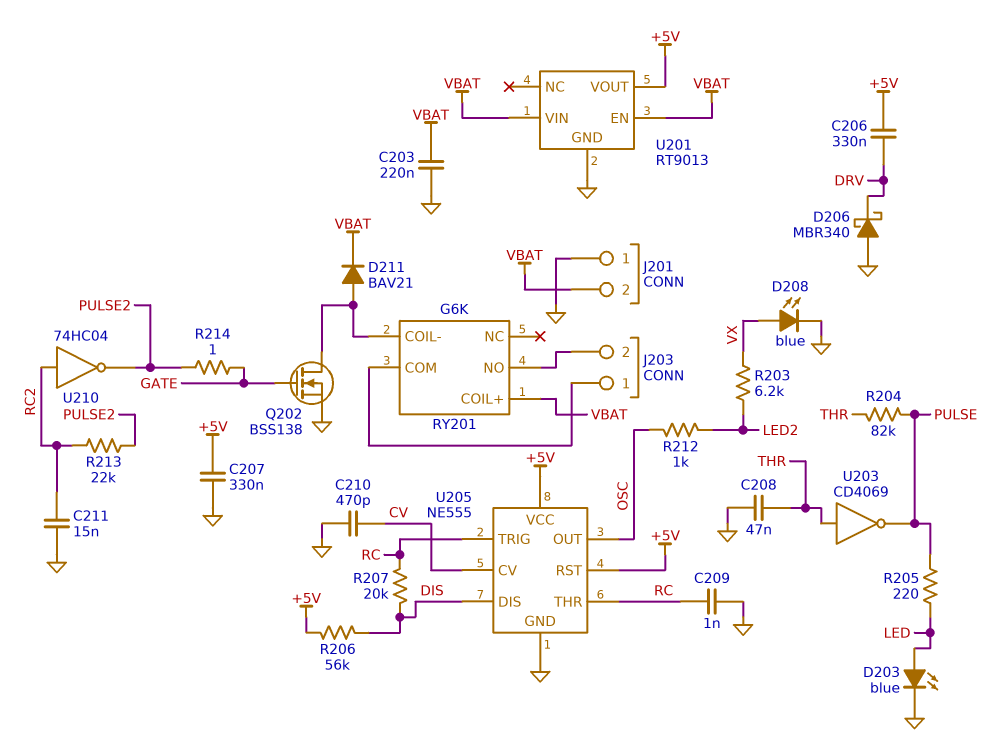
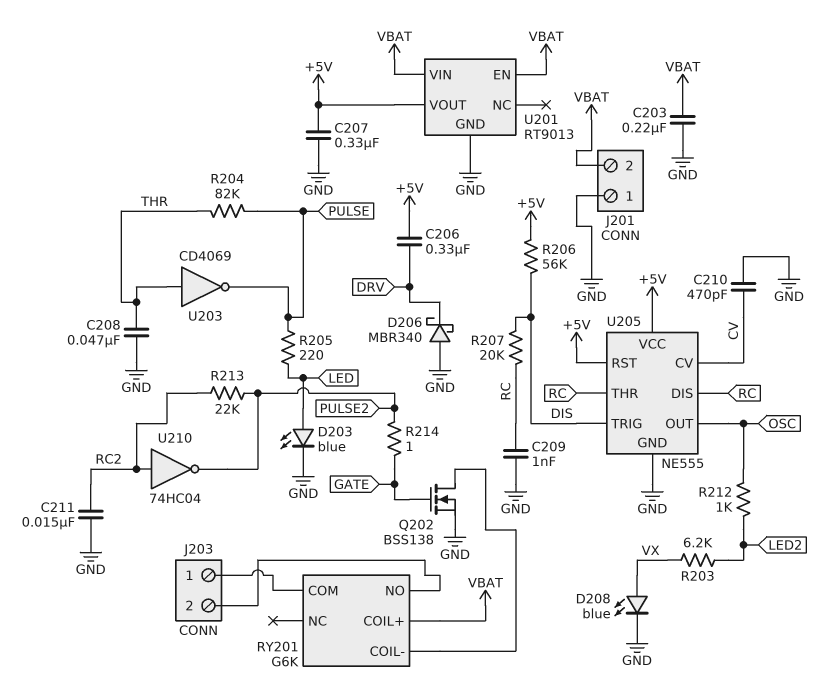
D211: diode BAV21 (A RY201/COIL-, K VBAT) -> none
U205 pin DIS: DIS -> RC
U205 pin TRIG: RC -> DIS

